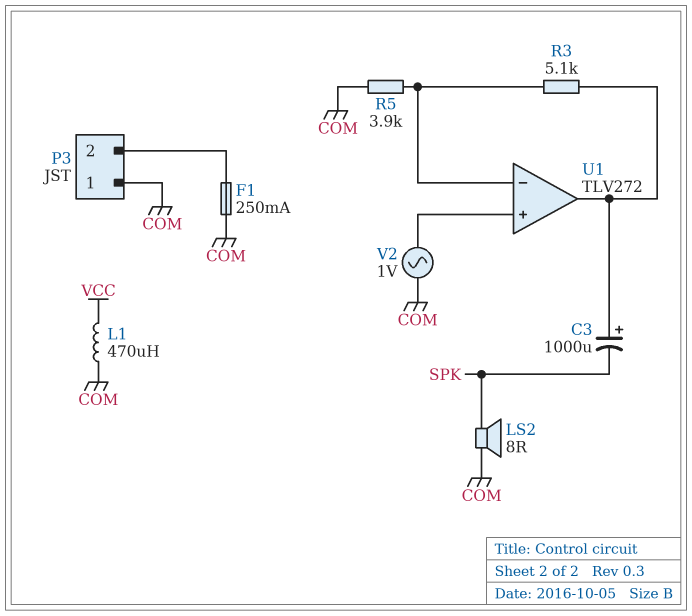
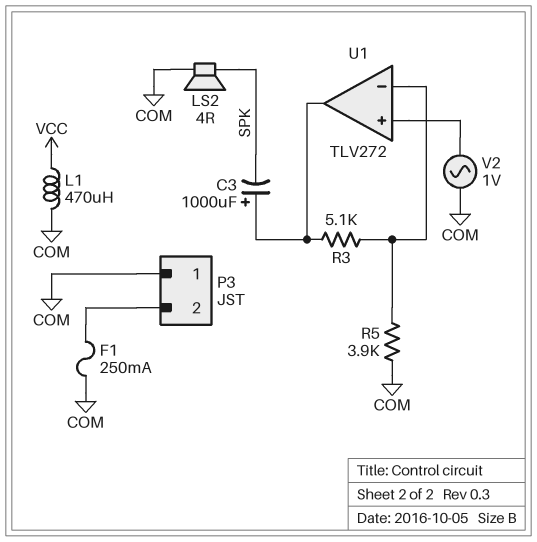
LS2: speaker 8R (COM, SPK) -> speaker 4R (COM, SPK)

